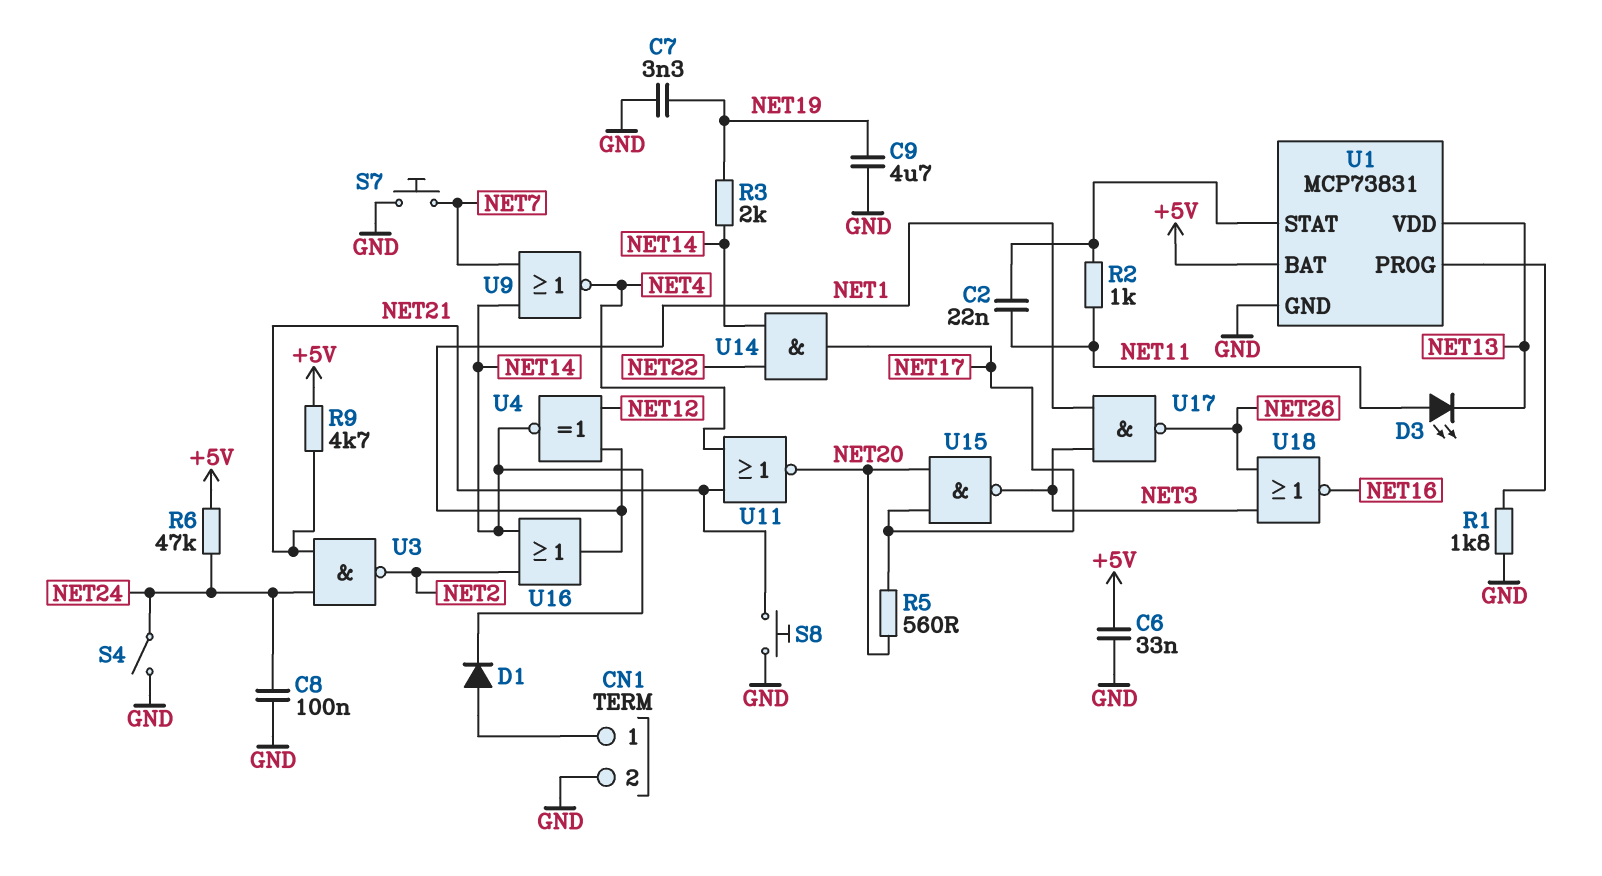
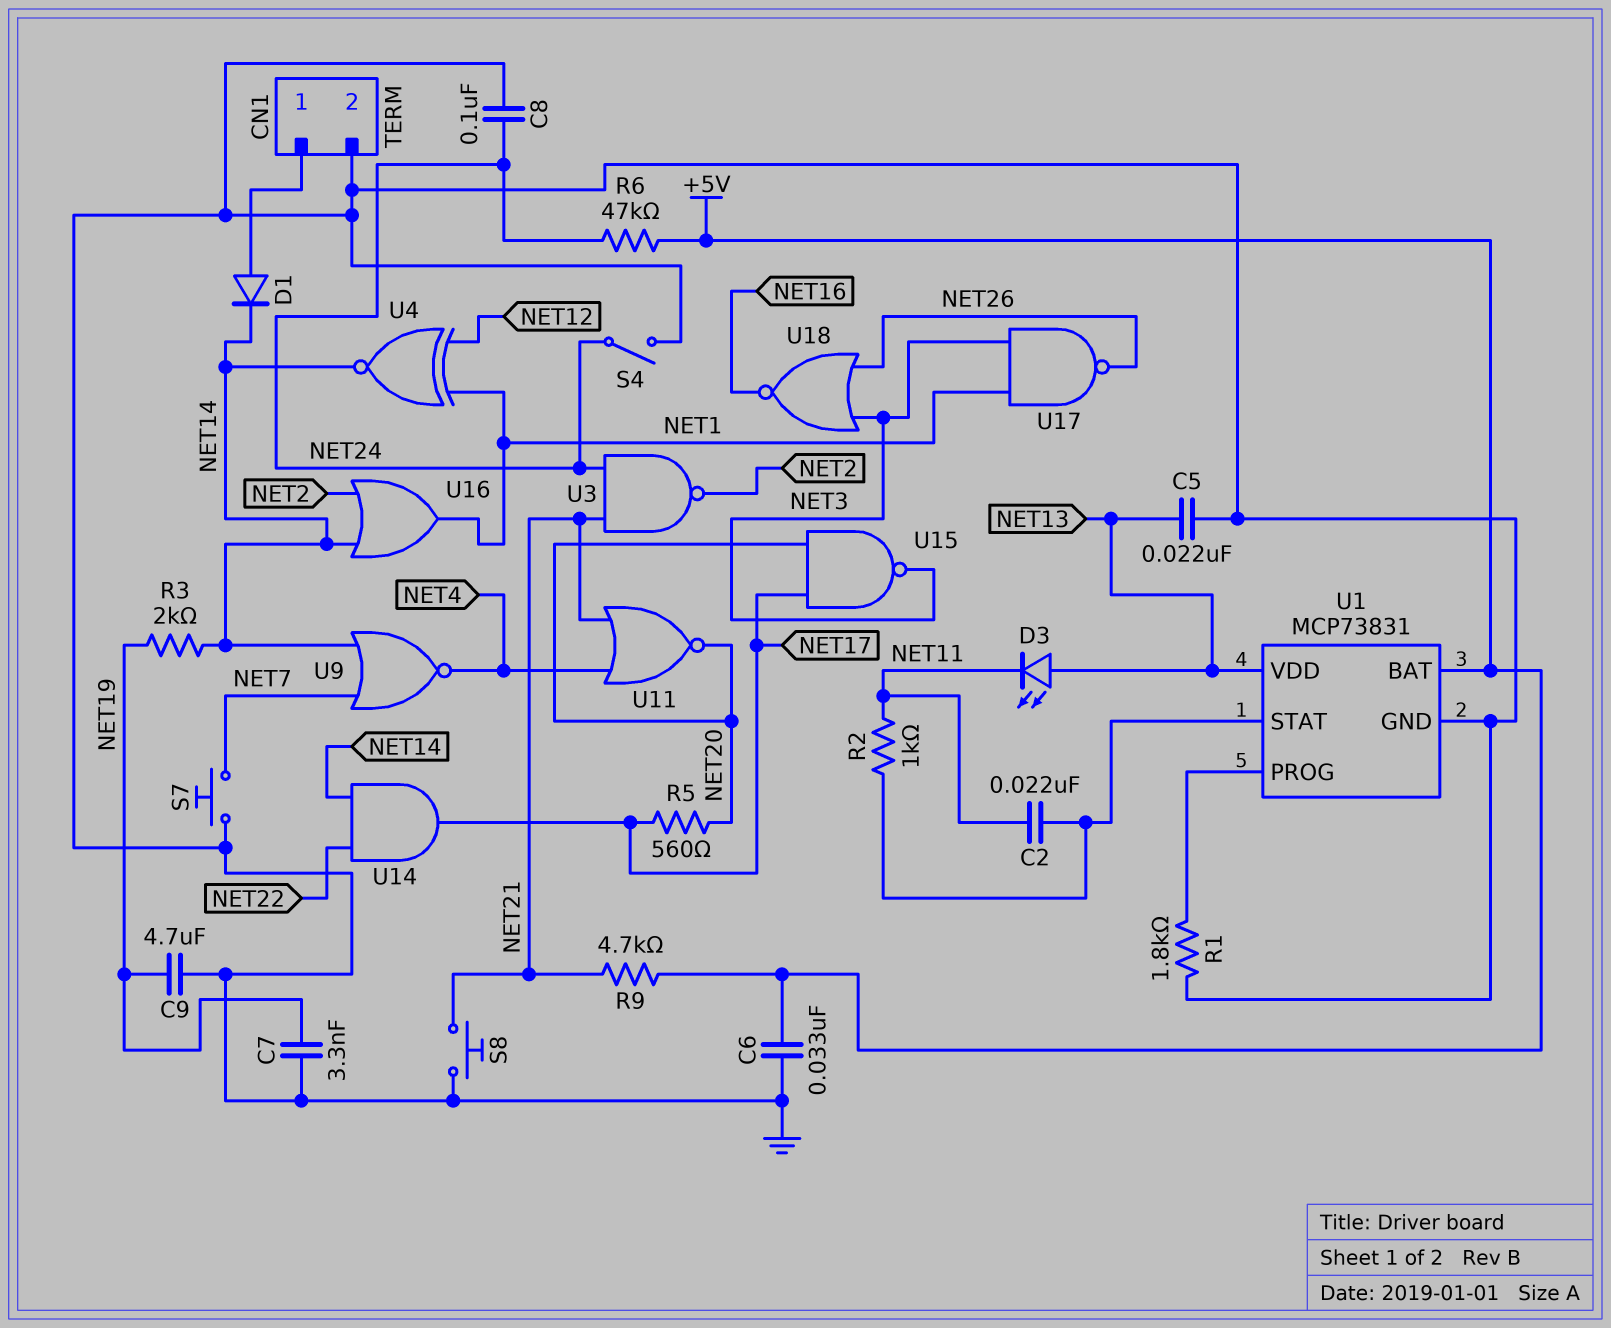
C5: none -> 22nF (GND, NET13)
D3: LED (A NET11, K NET13) -> LED (A NET13, K NET11)

